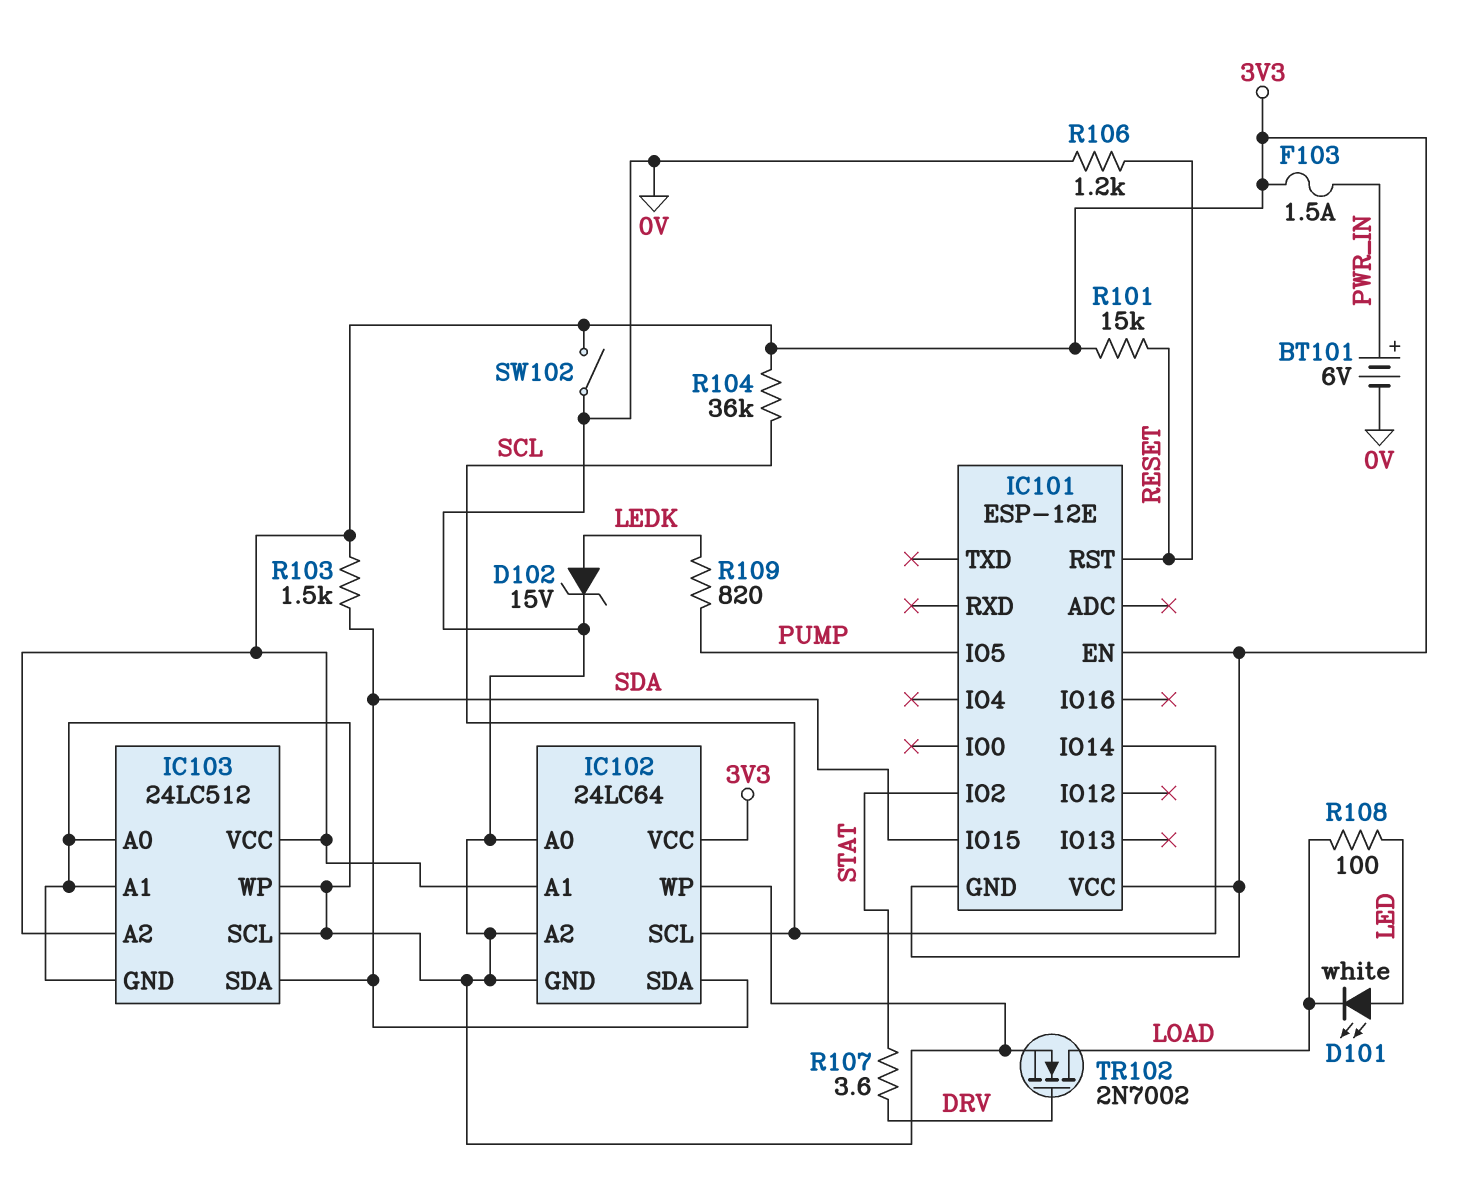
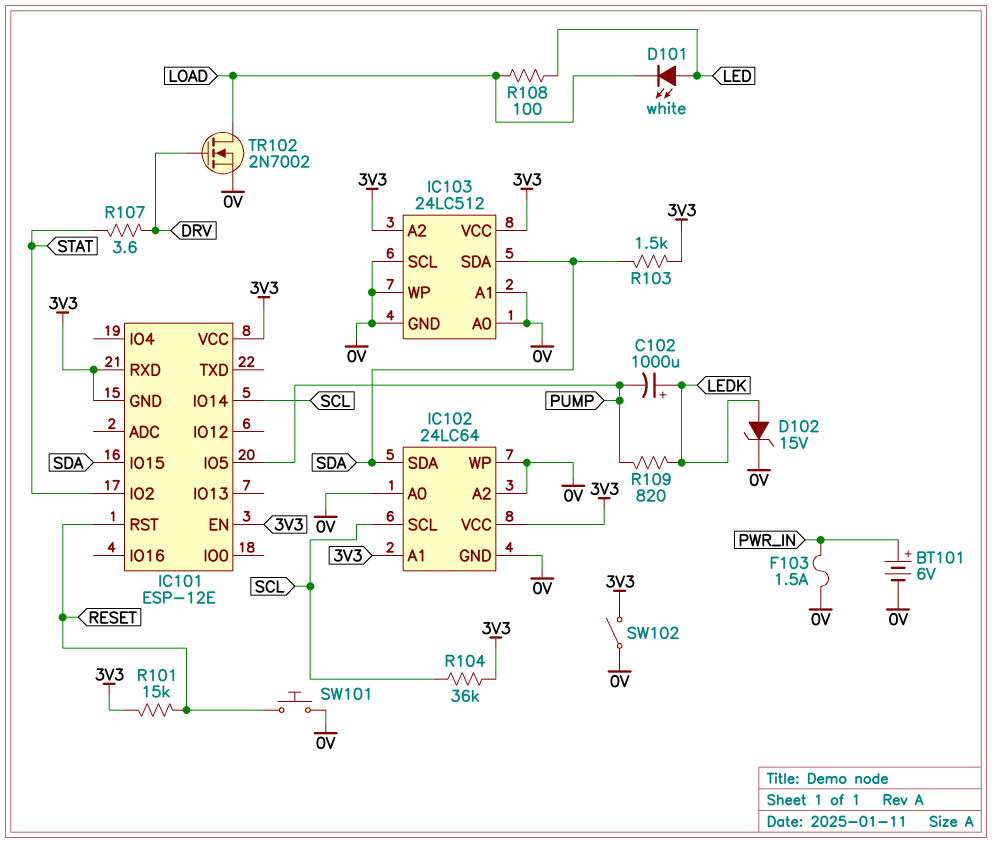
C102: none -> 1000uF (plus LEDK, minus PUMP)
F103: 1.5A (3V3, PWR_IN) -> 1.5A (0V, PWR_IN)
IC101 pin RXD: none -> 3V3
R106: 1.2k (0V, RESET) -> none
SW101: none -> button (0V, RESET)

